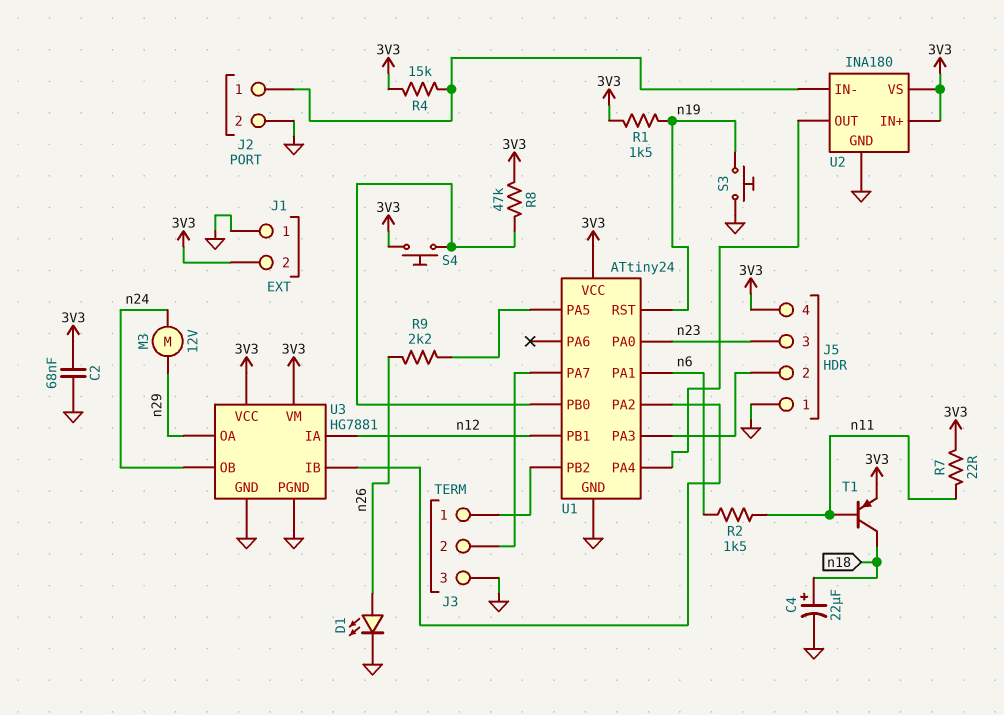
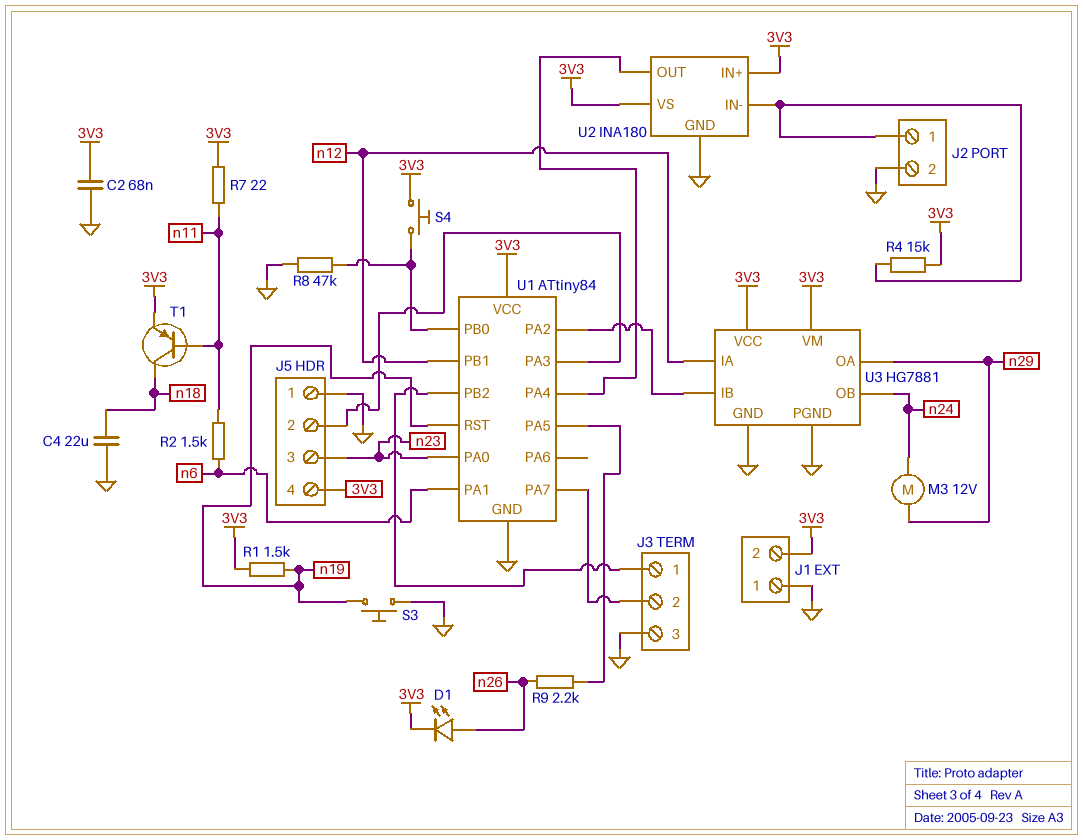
C4: 22uF (plus n18, minus GND) -> 22uF (GND, n18)
D1: LED (A n26, K GND) -> LED (A n26, K 3V3)
R8: 47k (3V3, U1/PB0) -> 47k (GND, U1/PB0)
U1: ATtiny24 -> ATtiny84

